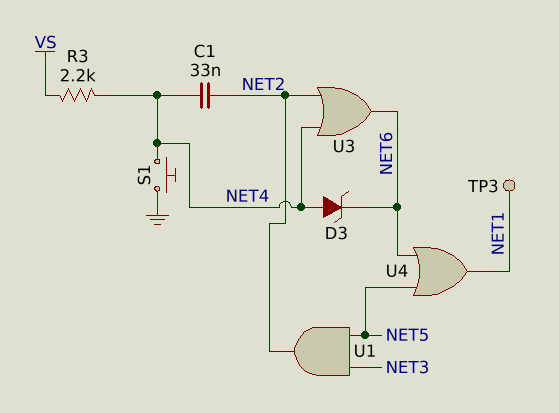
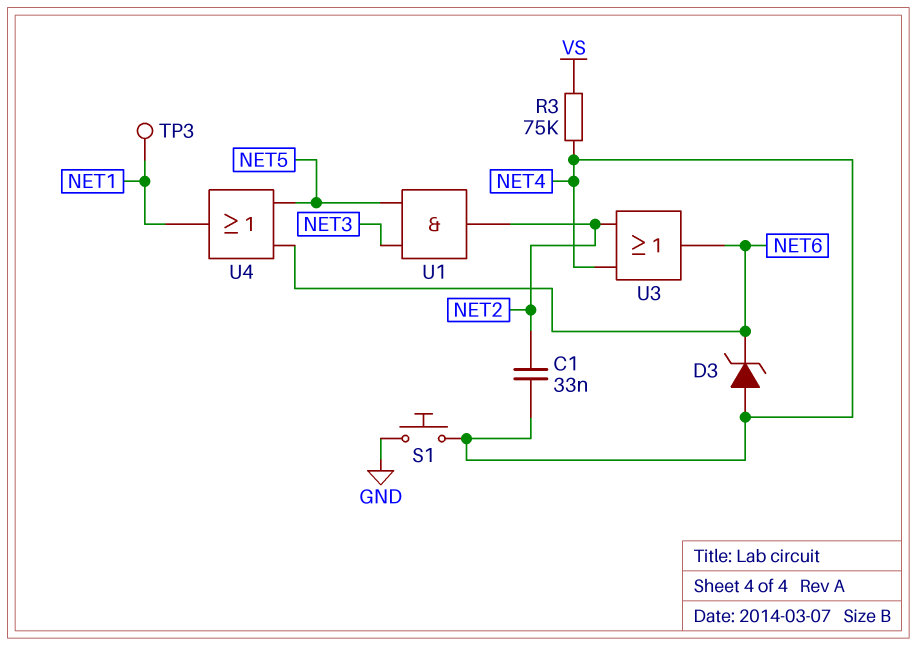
R3: 2.2k (NET4, VS) -> 75k (NET4, VS)

